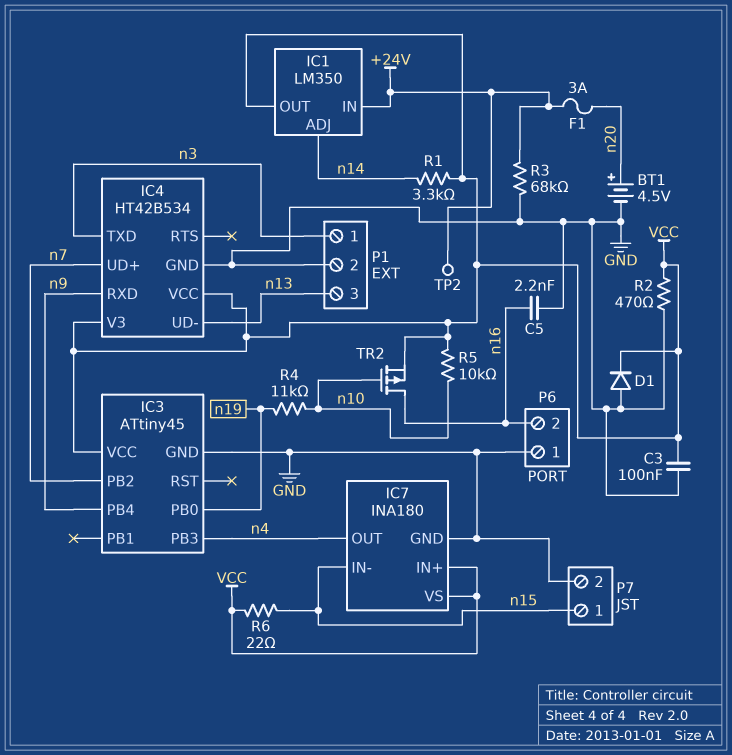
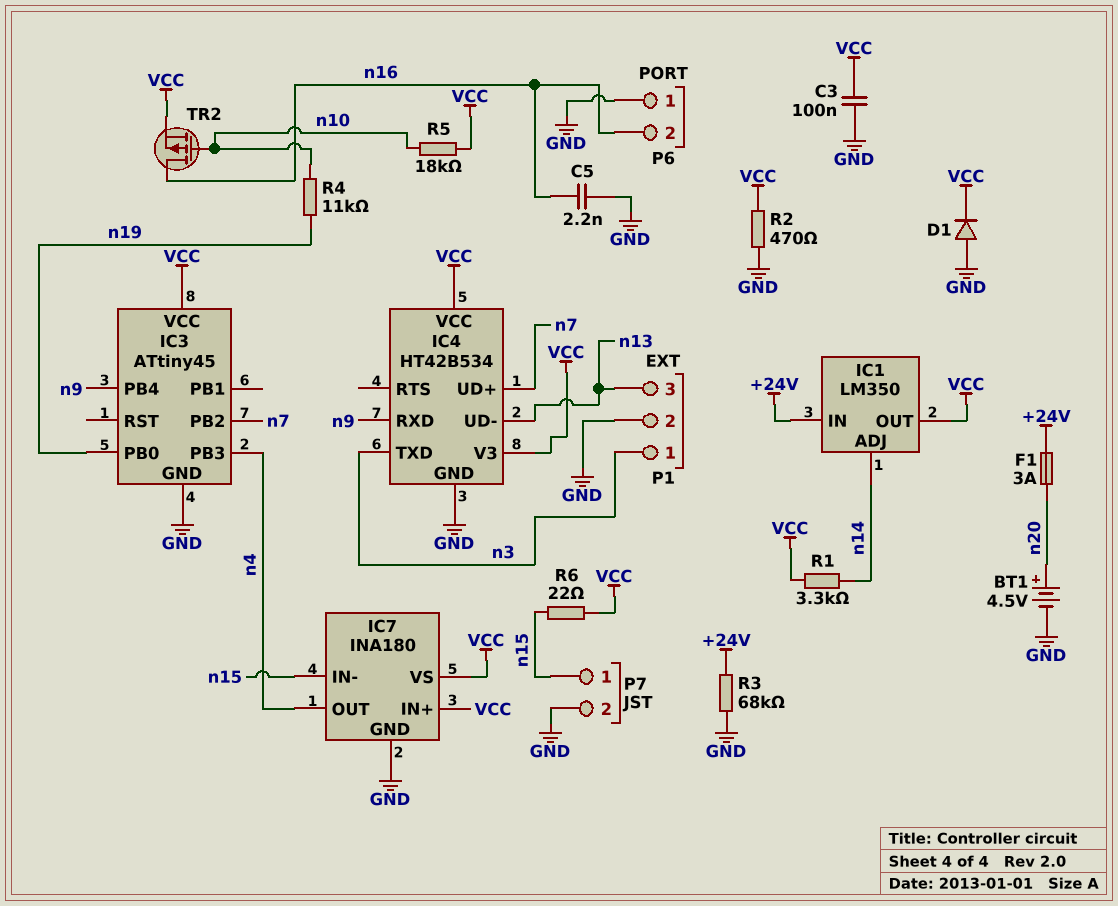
R5: 10k (VCC, n10) -> 18k (VCC, n10)
TP2: test point (+24V) -> none

